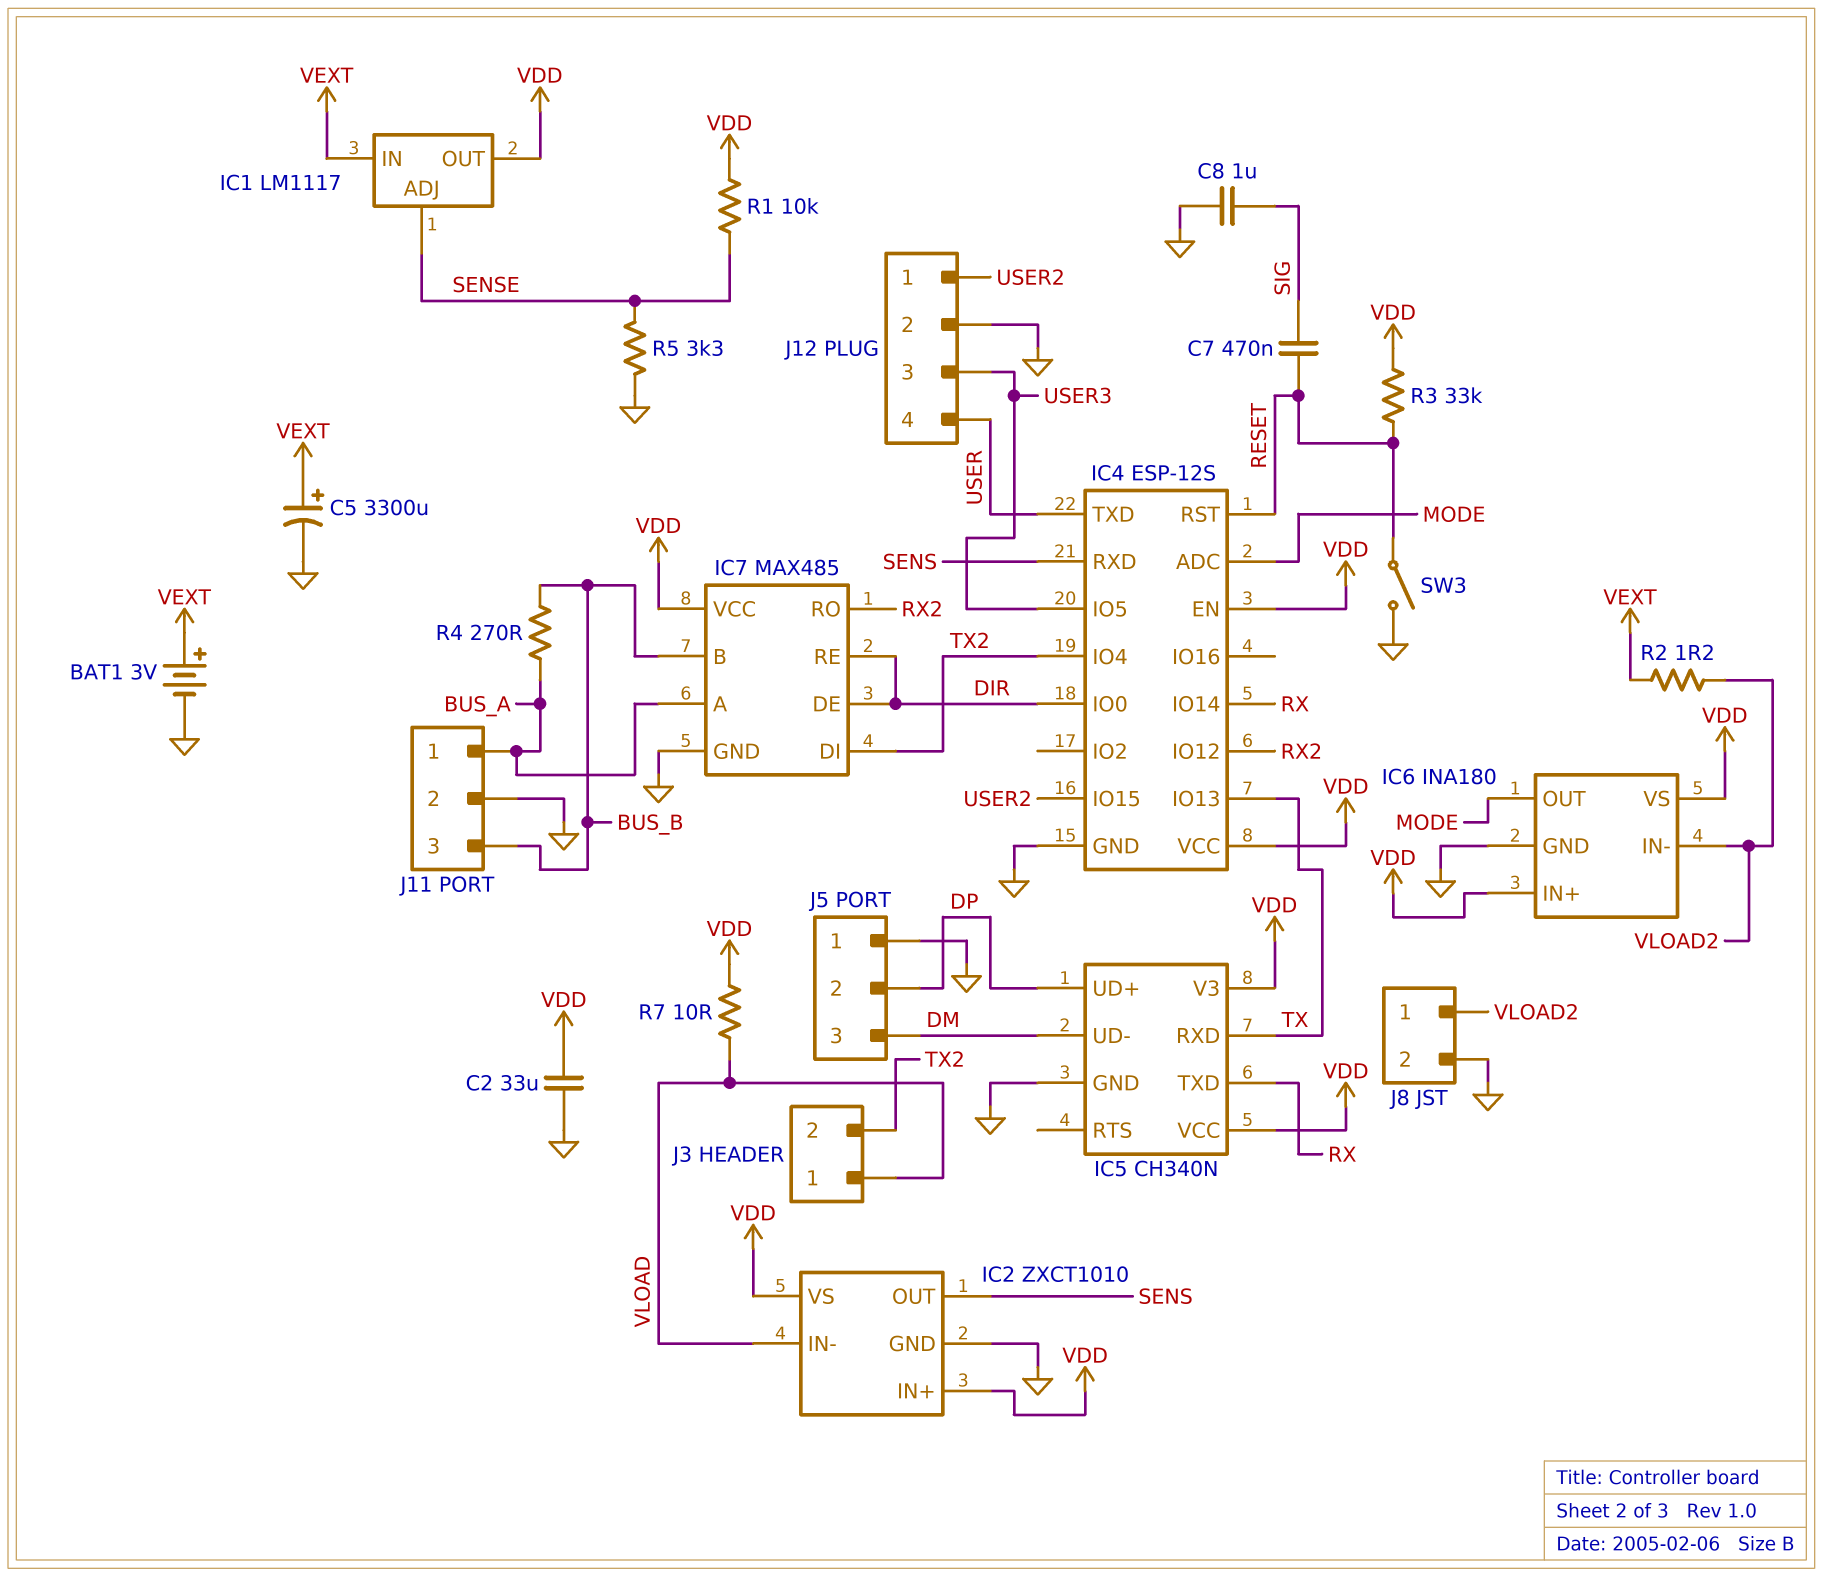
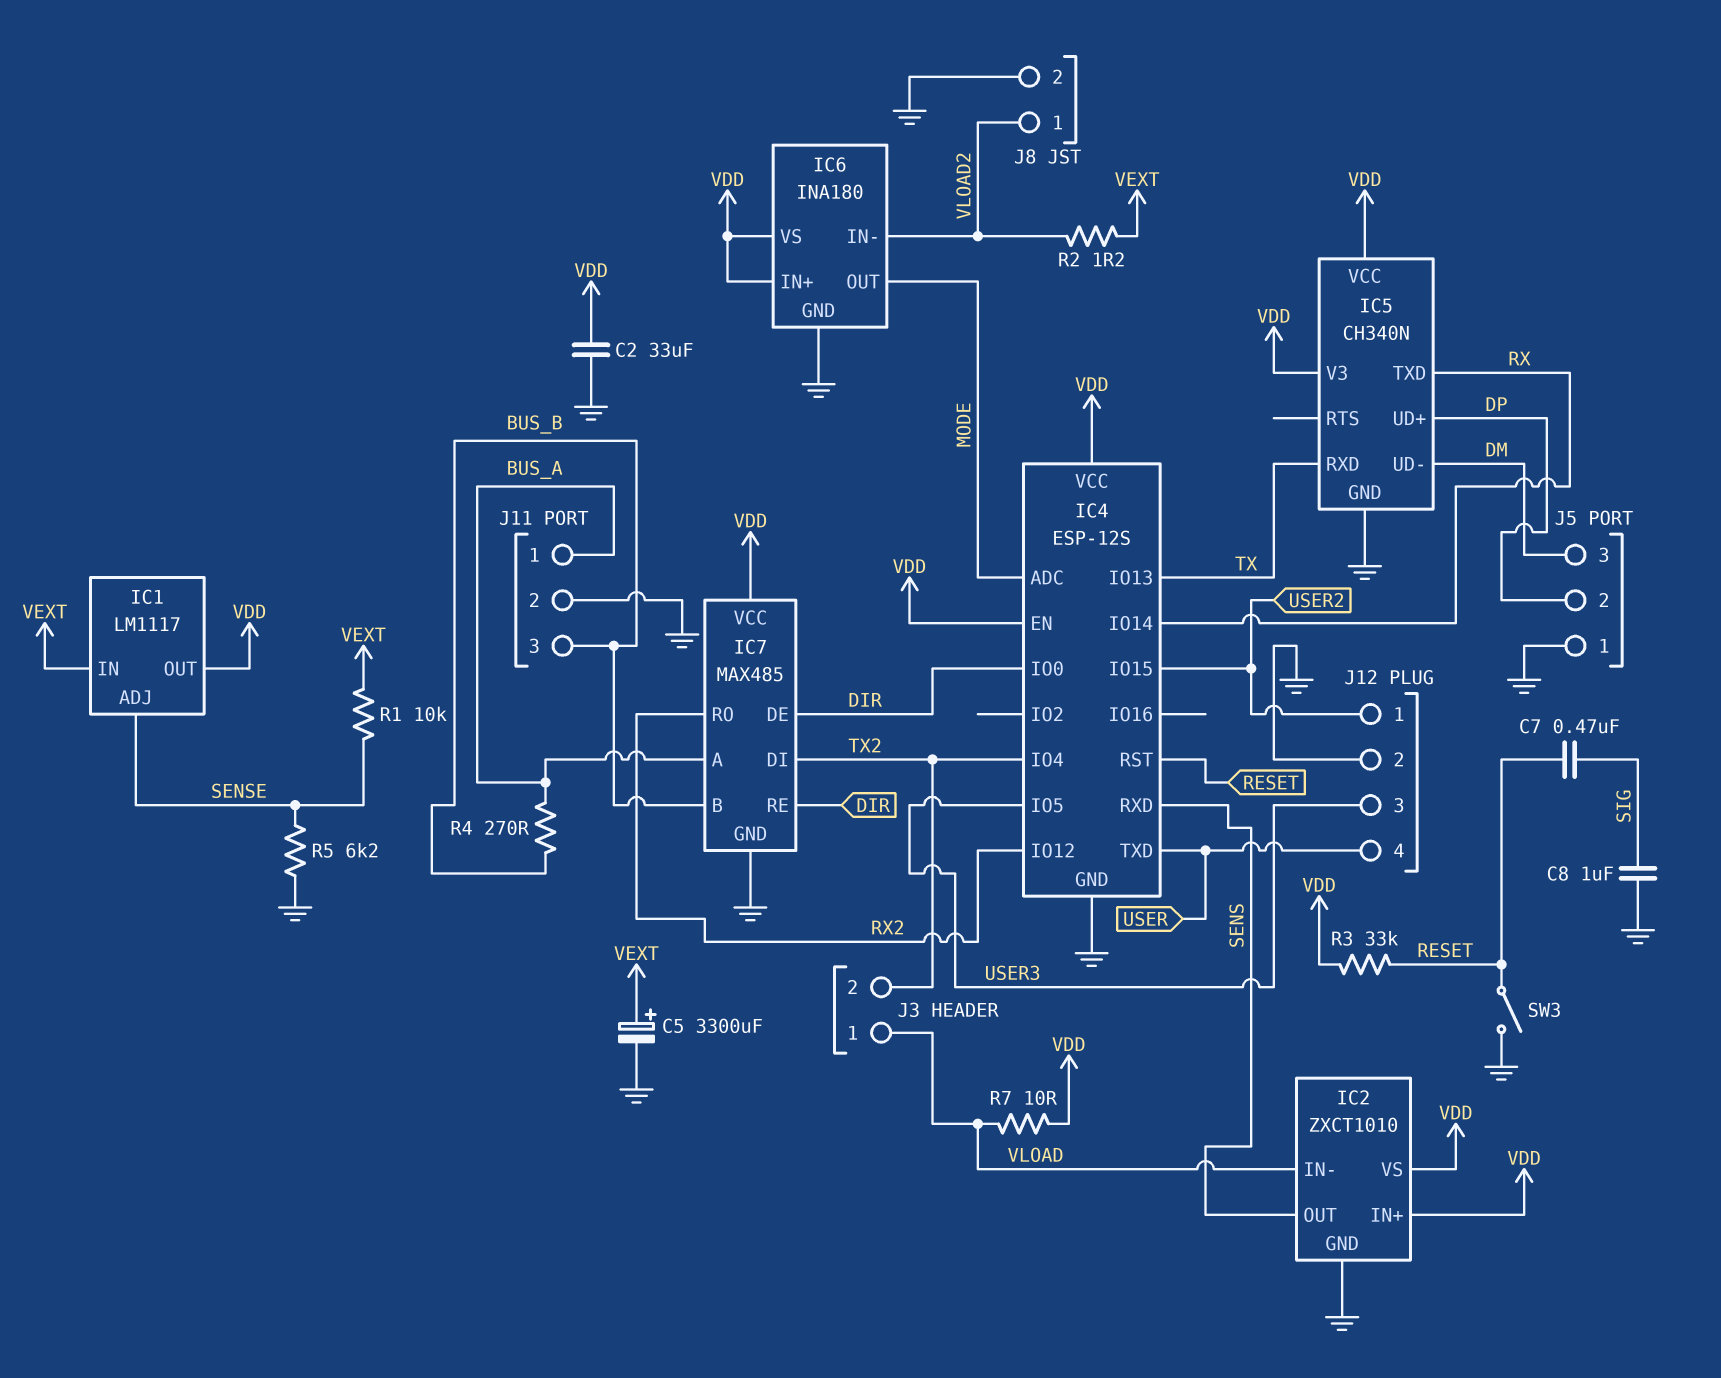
BAT1: 3V (plus VEXT, minus GND) -> none
R1: 10k (SENSE, VDD) -> 10k (SENSE, VEXT)
R5: 3.3k (GND, SENSE) -> 6.2k (GND, SENSE)

